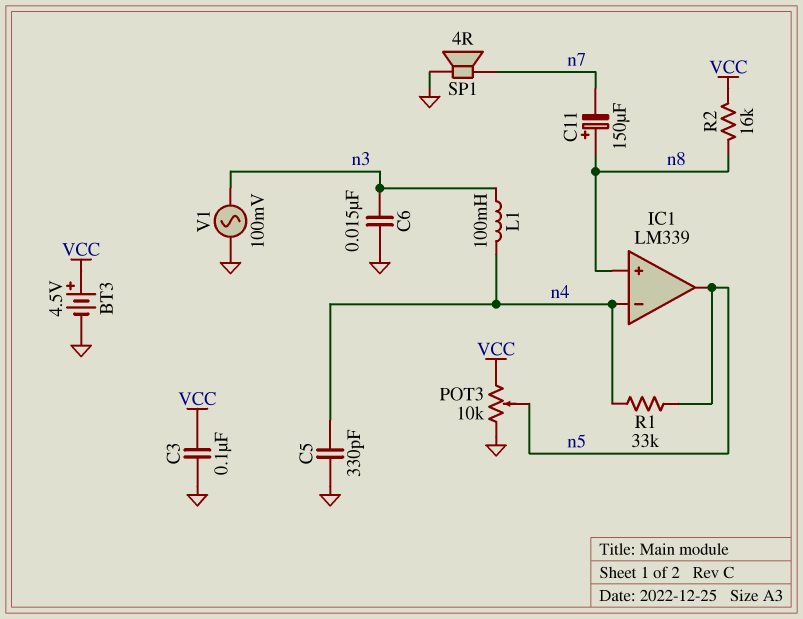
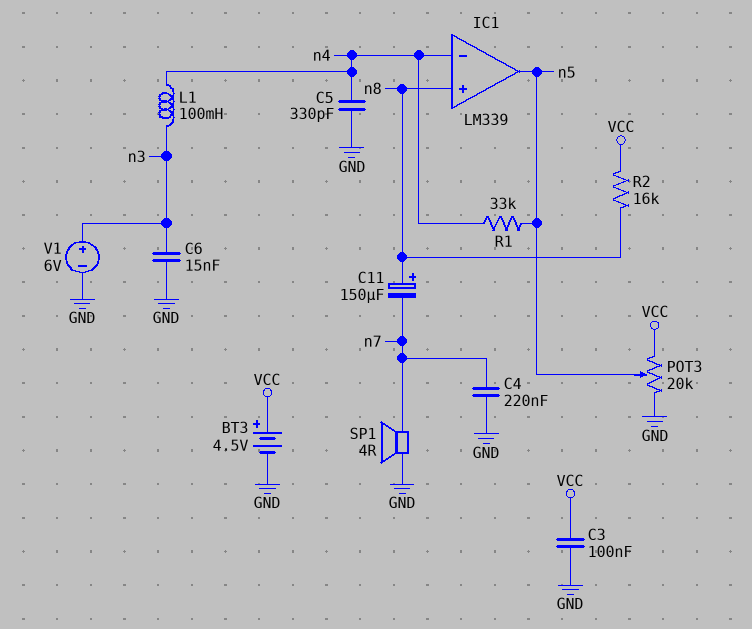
C4: none -> 220nF (GND, n7)
POT3: 10k (GND, VCC, wiper n5) -> 20k (GND, VCC, wiper n5)
V1: AC 100mV (GND, n3) -> 6V (plus n3, minus GND)

